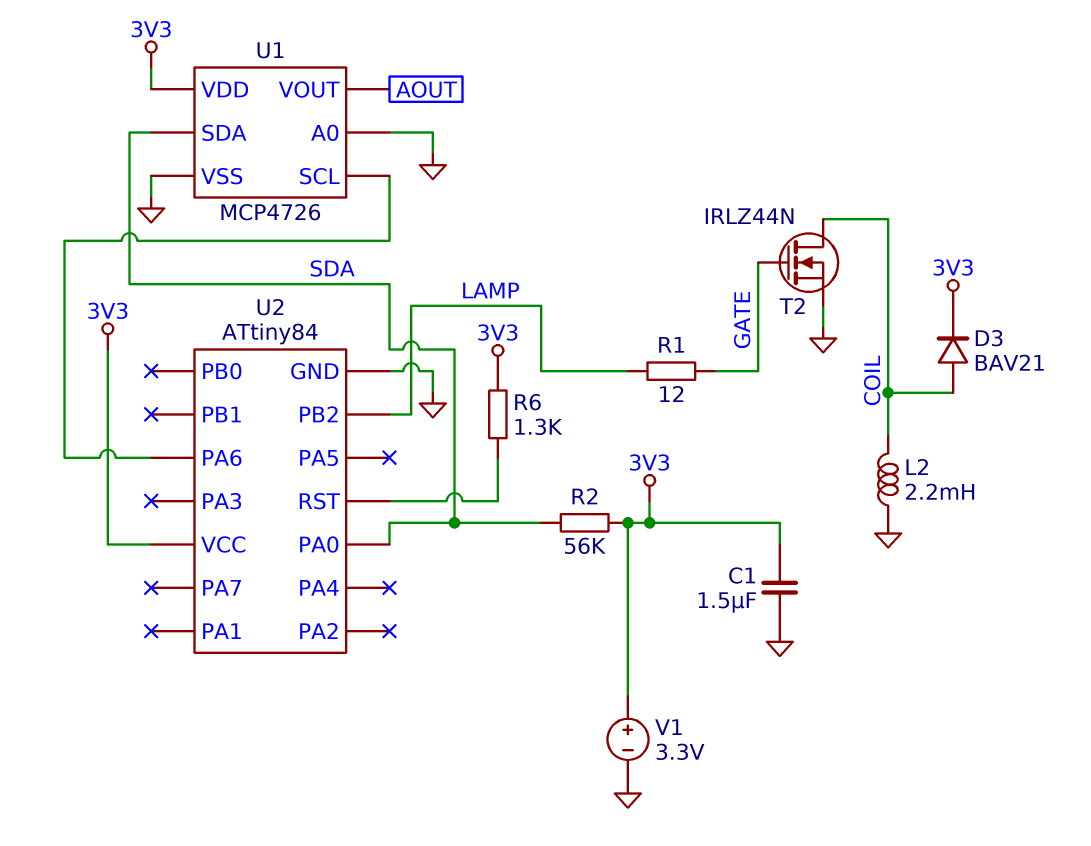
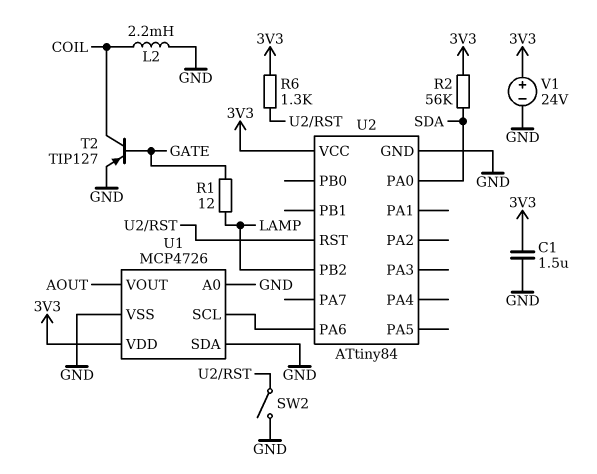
D3: diode BAV21 (A COIL, K 3V3) -> none
SW2: none -> switch (GND, U2/RST)
T2: NMOS IRLZ44N (G GATE, D COIL, S GND) -> PNP TIP127 (B GATE, C COIL, E GND)
U1 pin SDA: SDA -> GND
V1: 3.3V (plus 3V3, minus GND) -> 24V (plus 3V3, minus GND)

